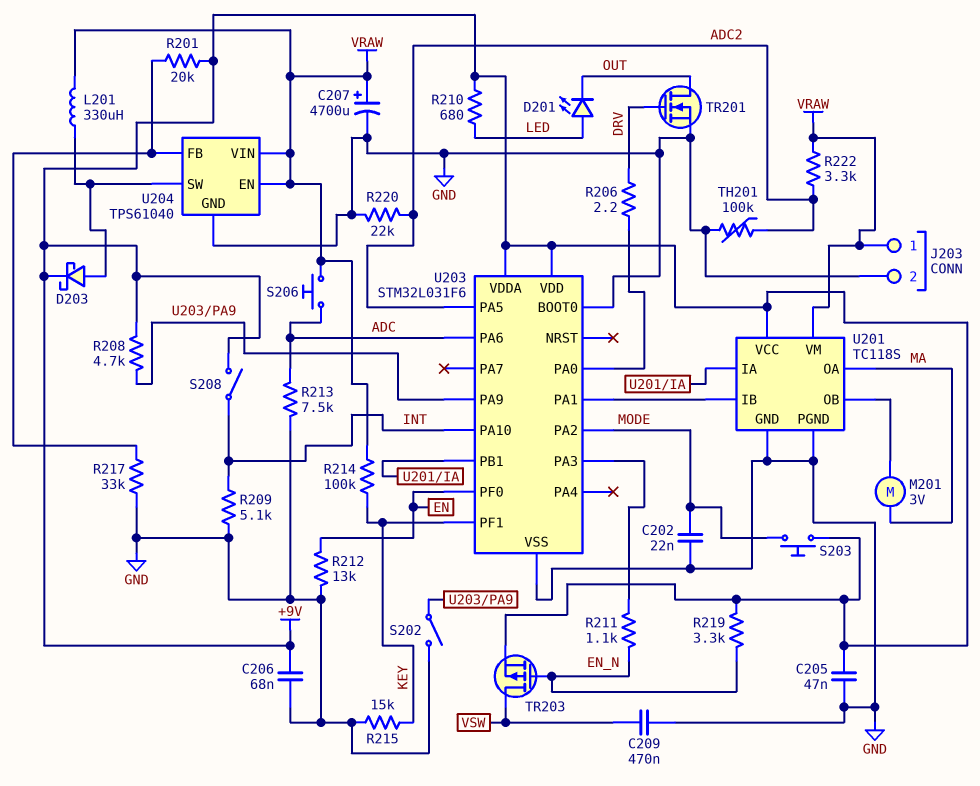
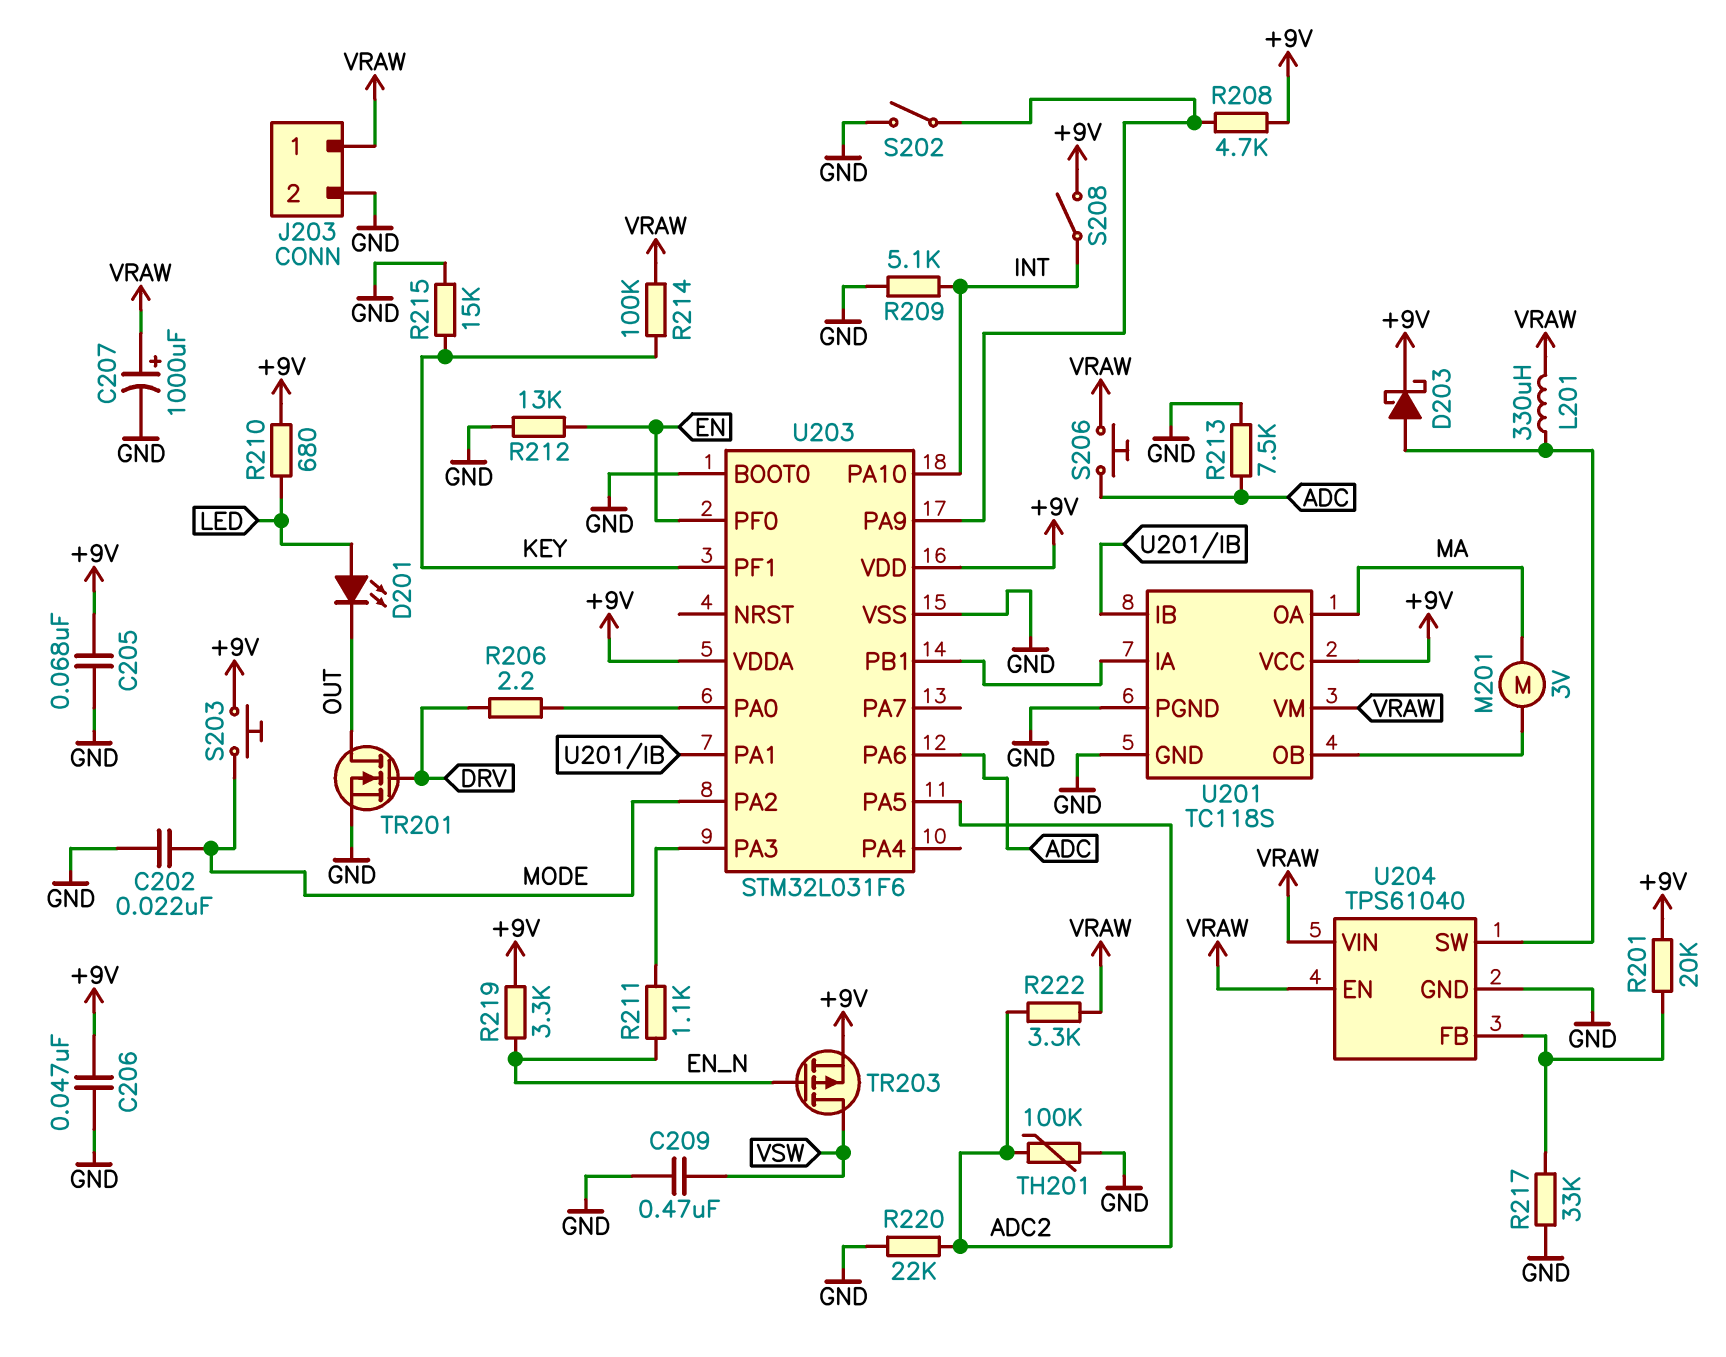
C205: 47nF (+9V, GND) -> 68nF (+9V, GND)
C206: 68nF (+9V, GND) -> 47nF (+9V, GND)
C207: 4700uF (plus VRAW, minus GND) -> 1000uF (plus VRAW, minus GND)

